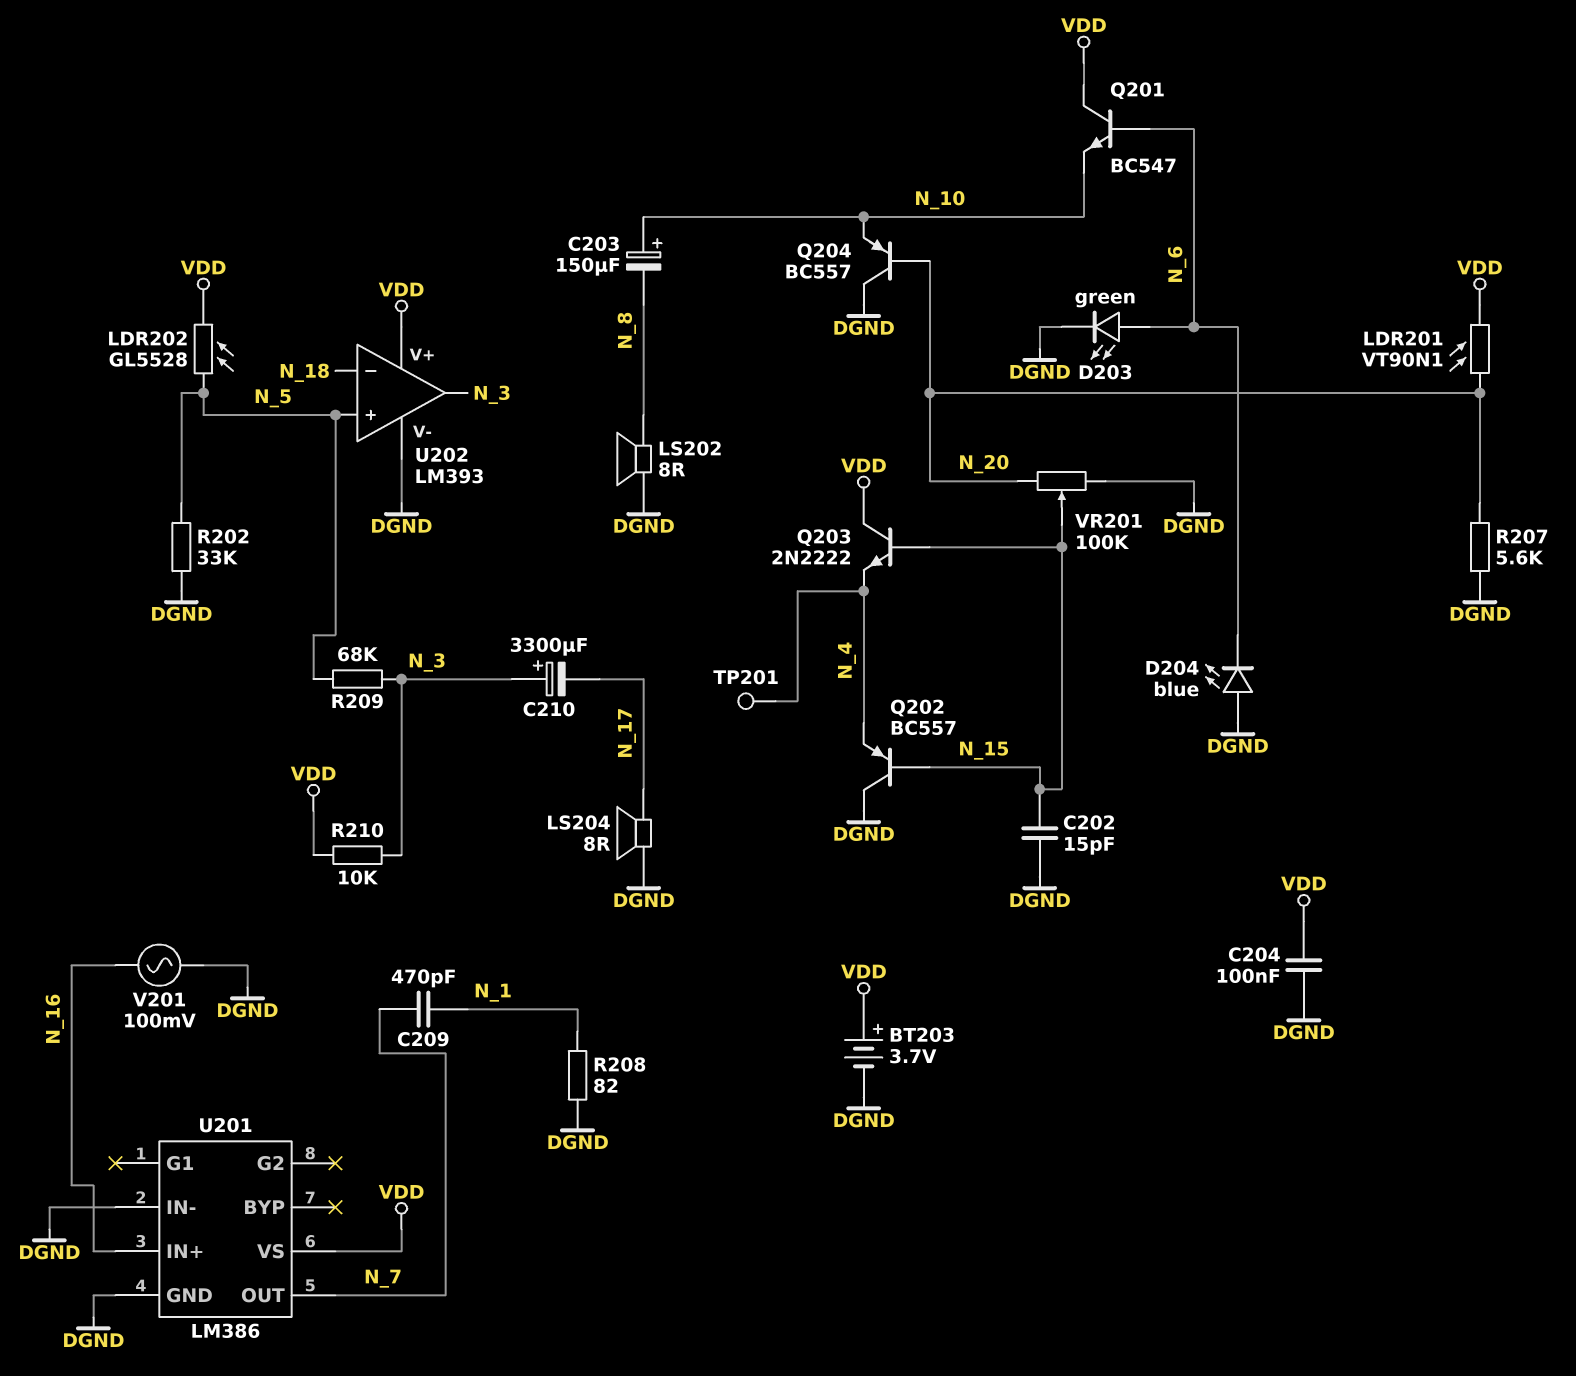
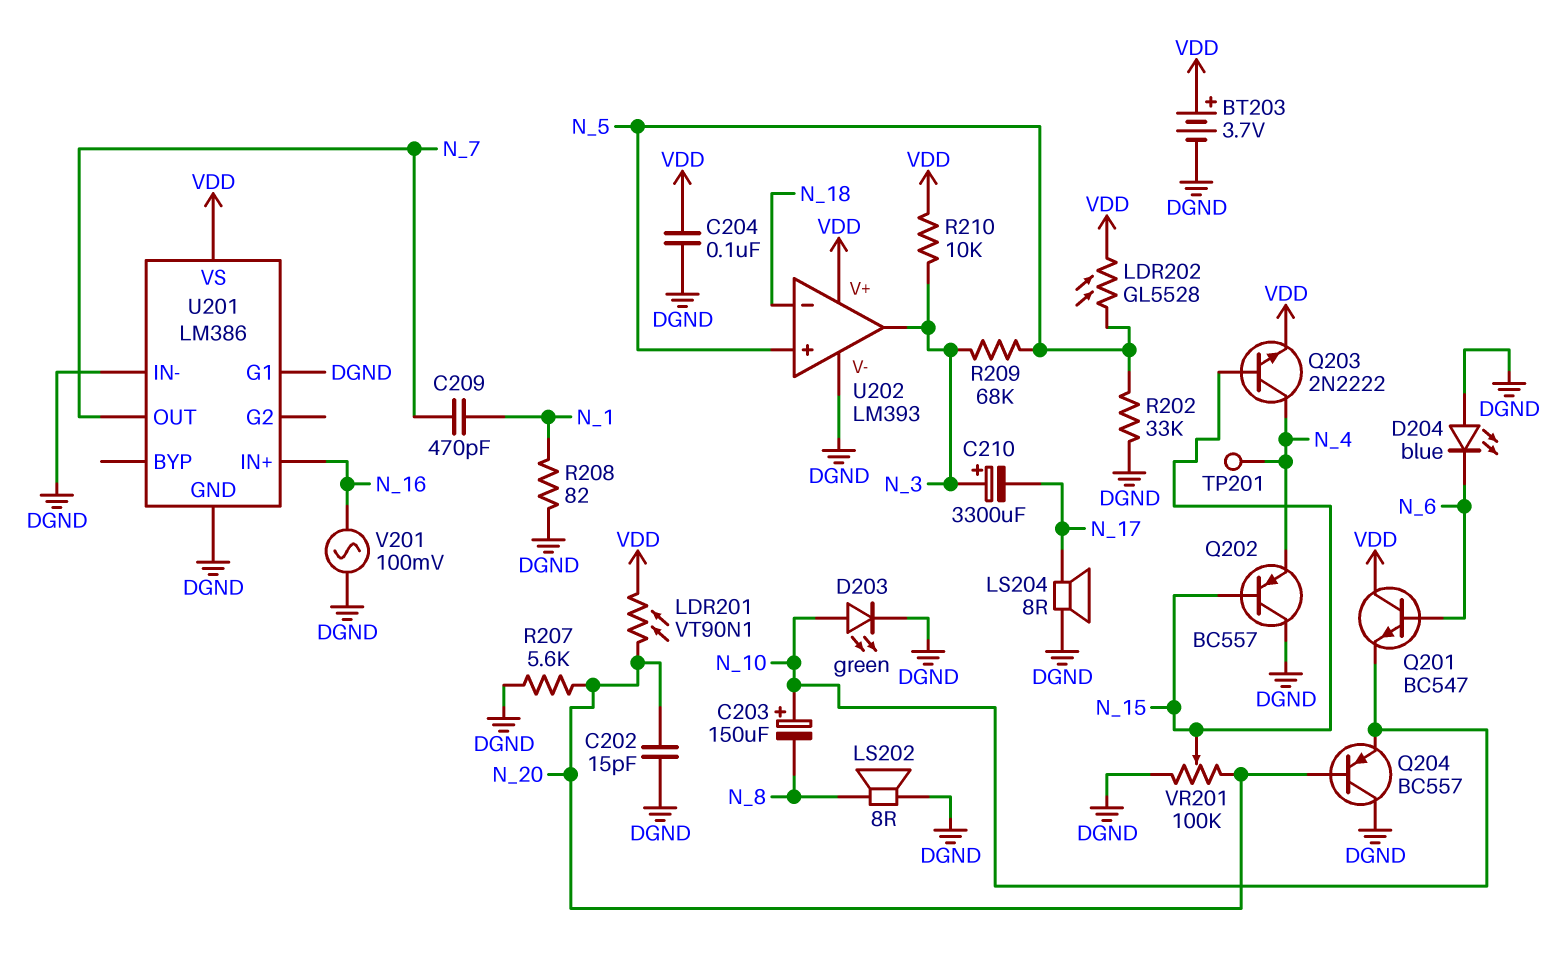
C202: 15pF (DGND, N_15) -> 15pF (DGND, N_20)
D203: LED green (A N_6, K DGND) -> LED green (A N_10, K DGND)
Q203: NPN 2N2222 (B N_15, C VDD, E N_4) -> NPN 2N2222 (B N_15, C N_4, E VDD)
U201 pin G1: none -> DGND

